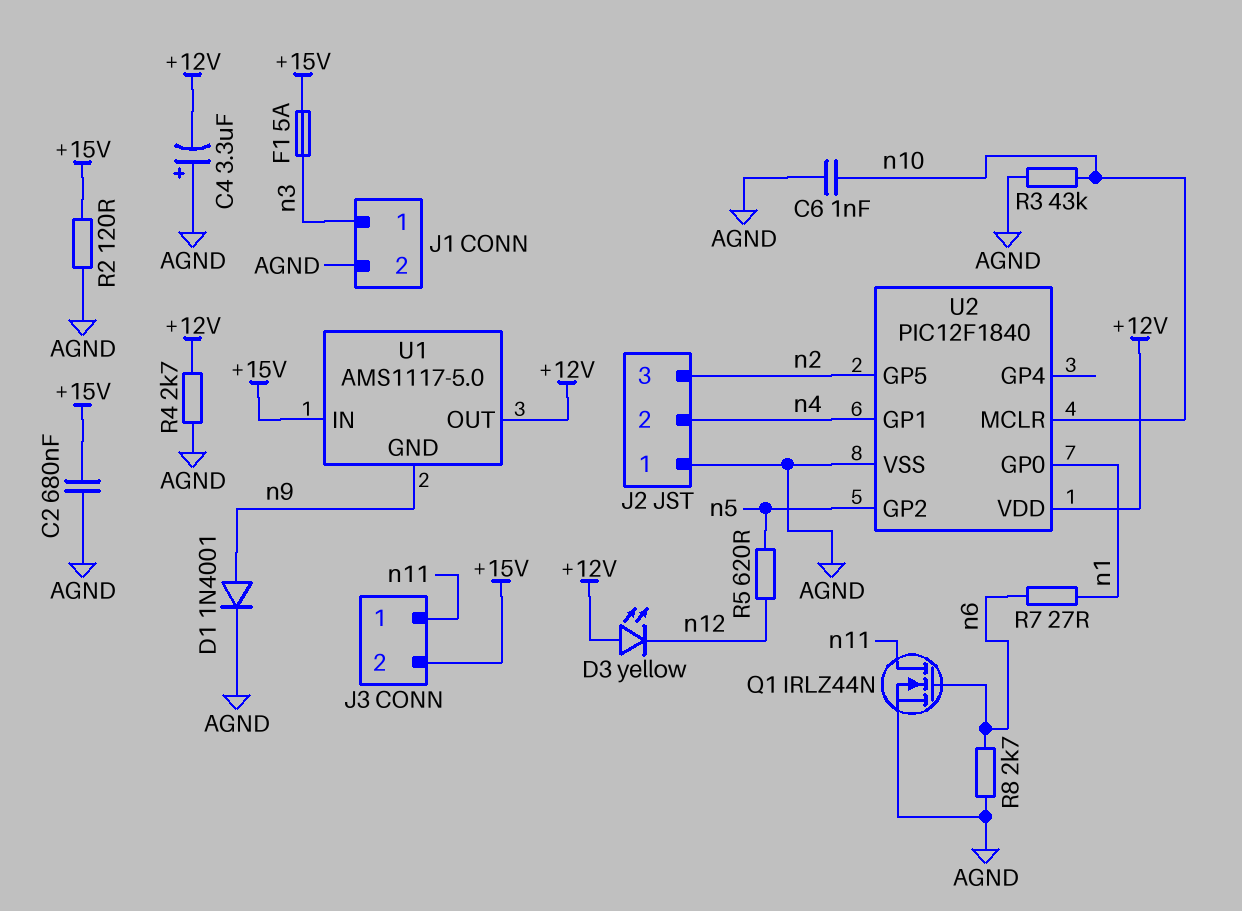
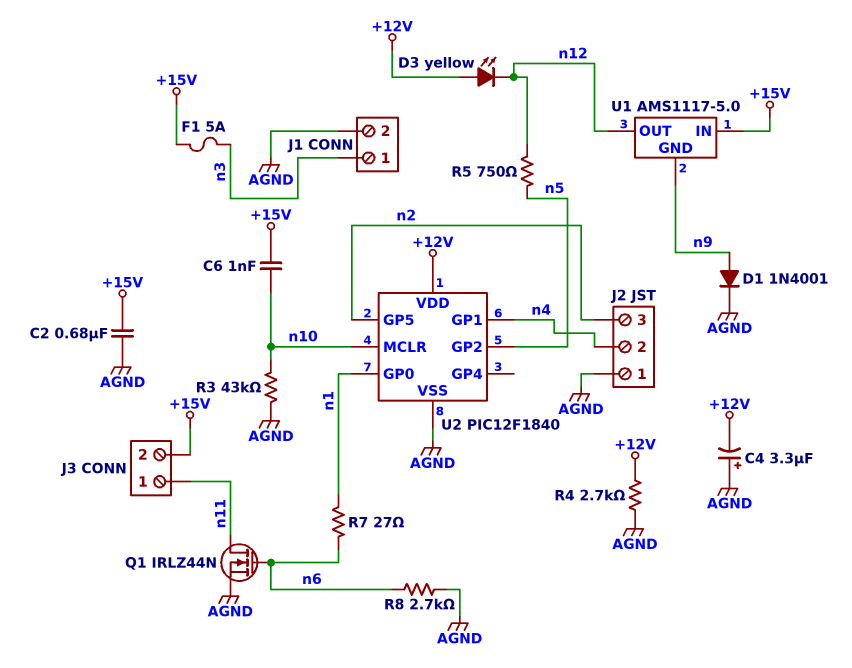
C6: 1nF (AGND, n10) -> 1nF (+15V, n10)
R2: 120 (+15V, AGND) -> none
R5: 620 (n5, n12) -> 750 (n5, n12)
U1 pin OUT: +12V -> n12

